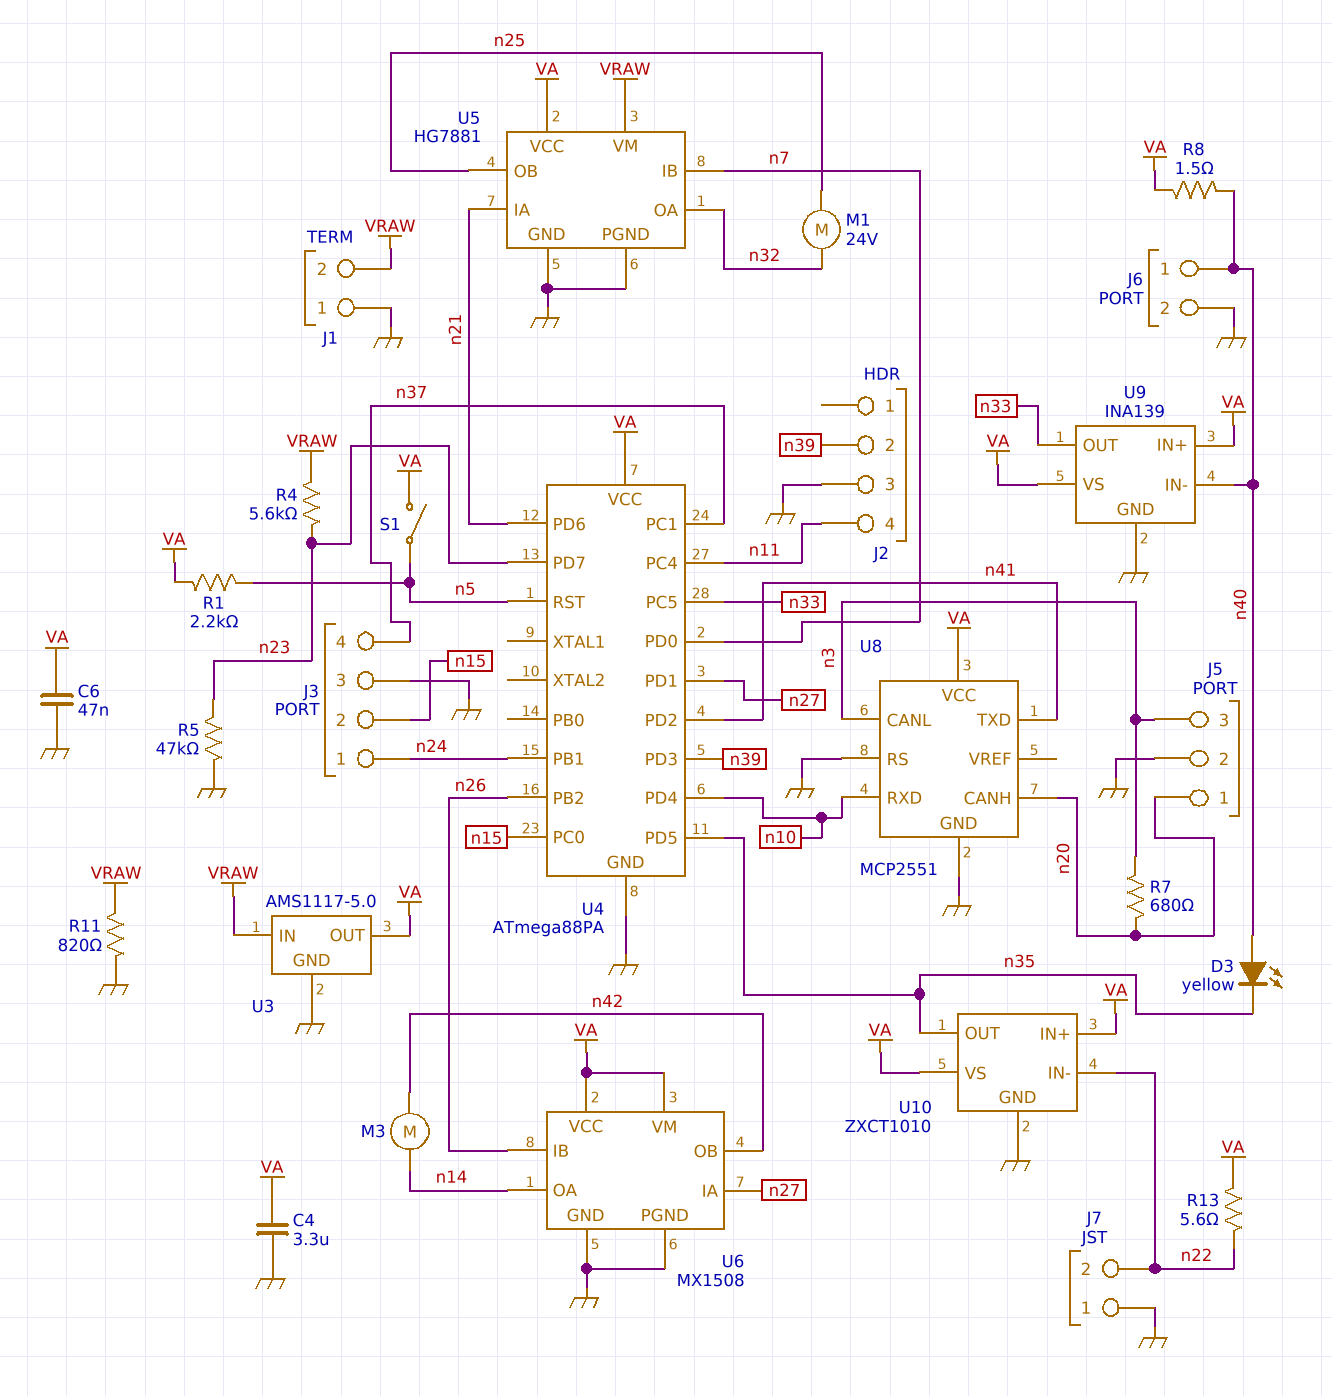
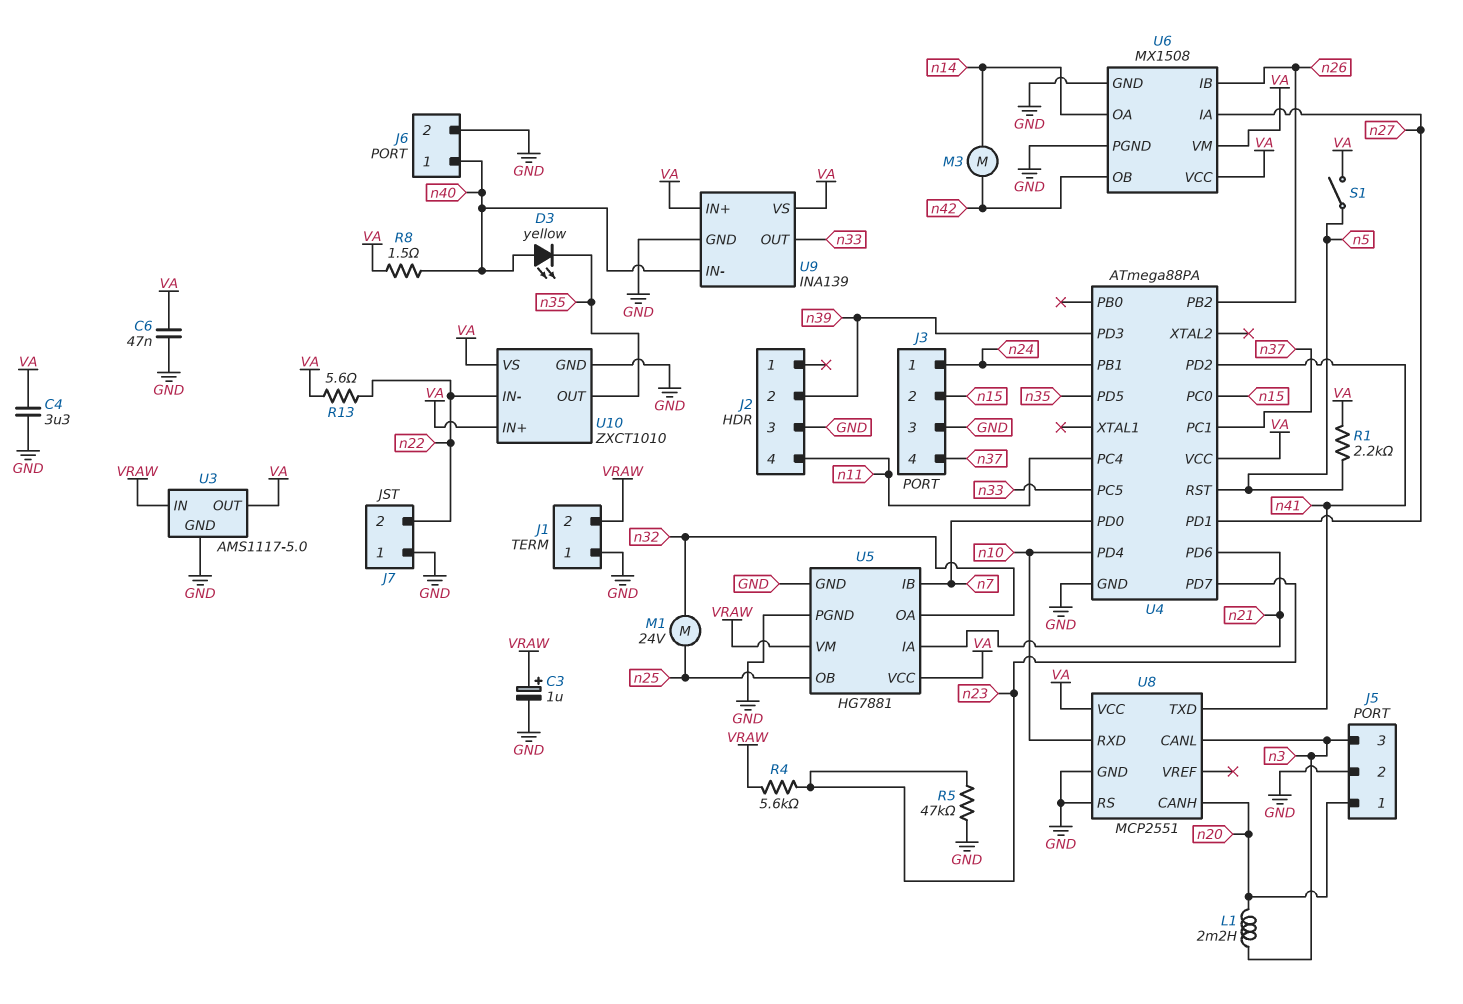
C3: none -> 1uF (plus VRAW, minus GND)
L1: none -> 2.2mH (n3, n20)
R7: 680 (n3, n20) -> none
R11: 820 (GND, VRAW) -> none

